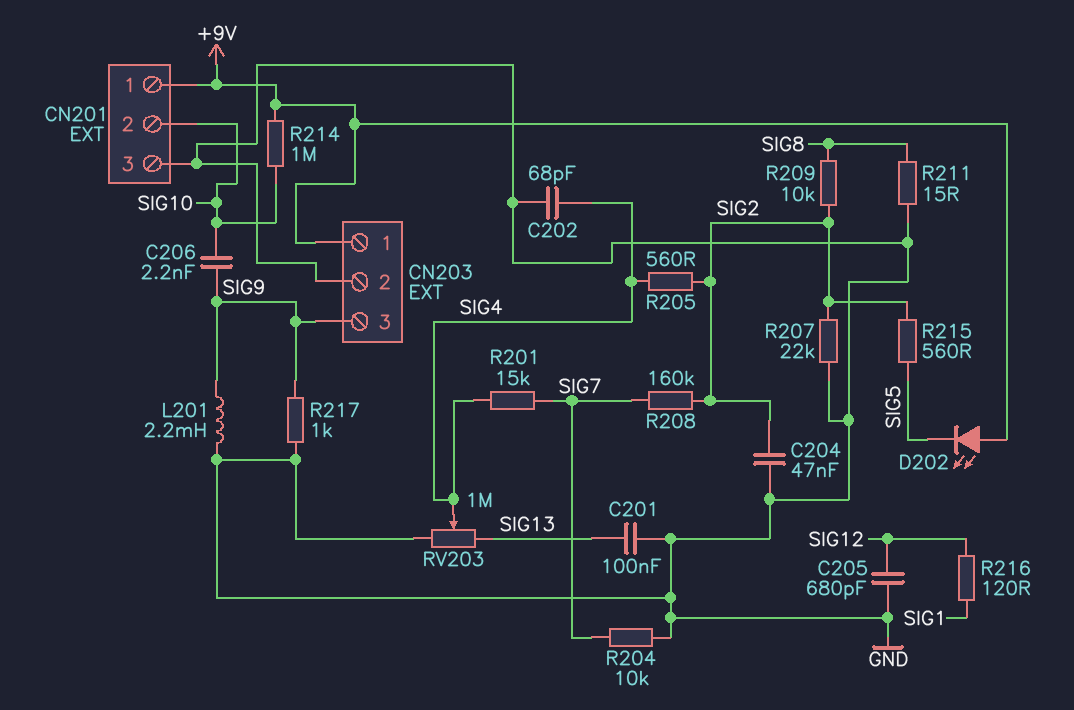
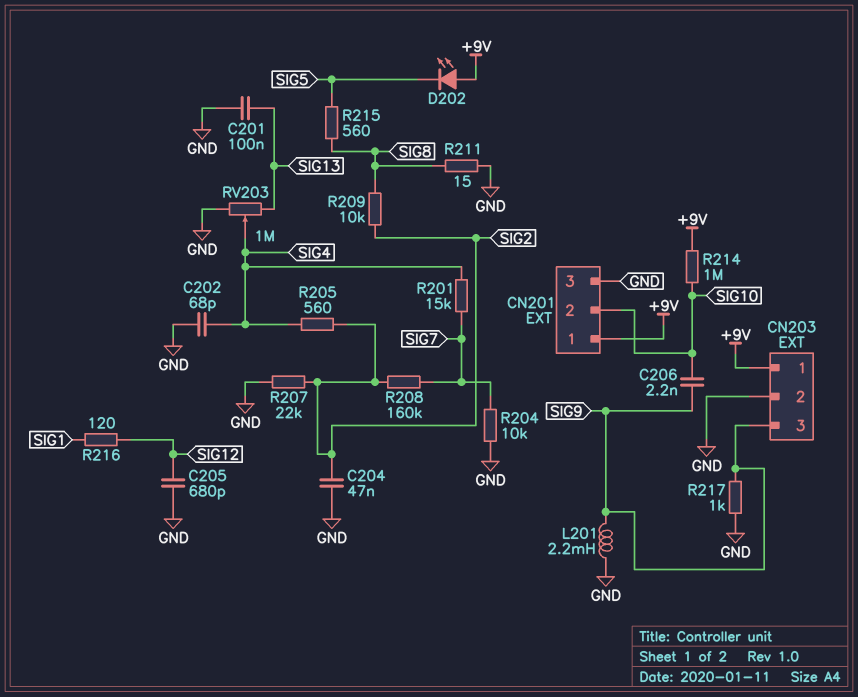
R215: 560 (SIG2, SIG5) -> 560 (SIG5, SIG8)

